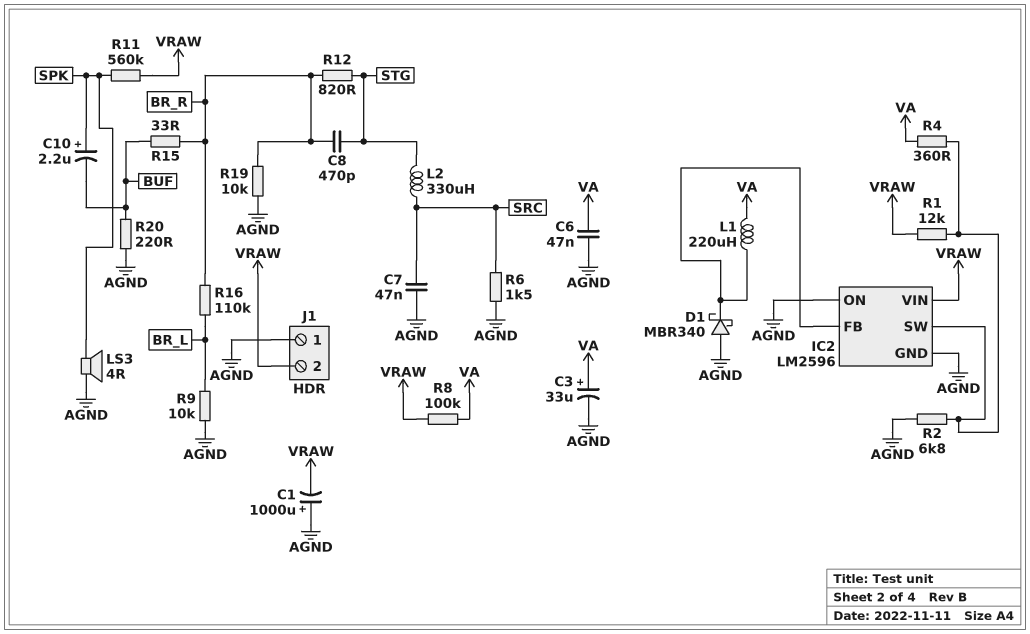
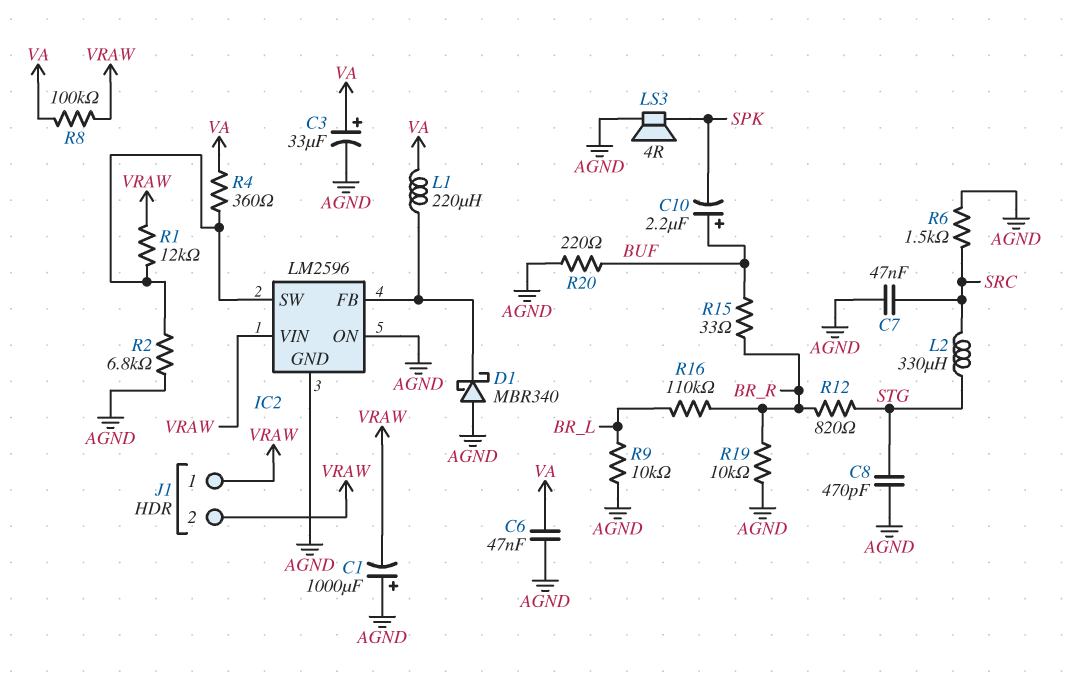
C8: 470pF (BR_R, STG) -> 470pF (AGND, STG)
C10: 2.2uF (plus SPK, minus BUF) -> 2.2uF (plus BUF, minus SPK)
J1 pin 1: AGND -> VRAW
R11: 560k (SPK, VRAW) -> none

